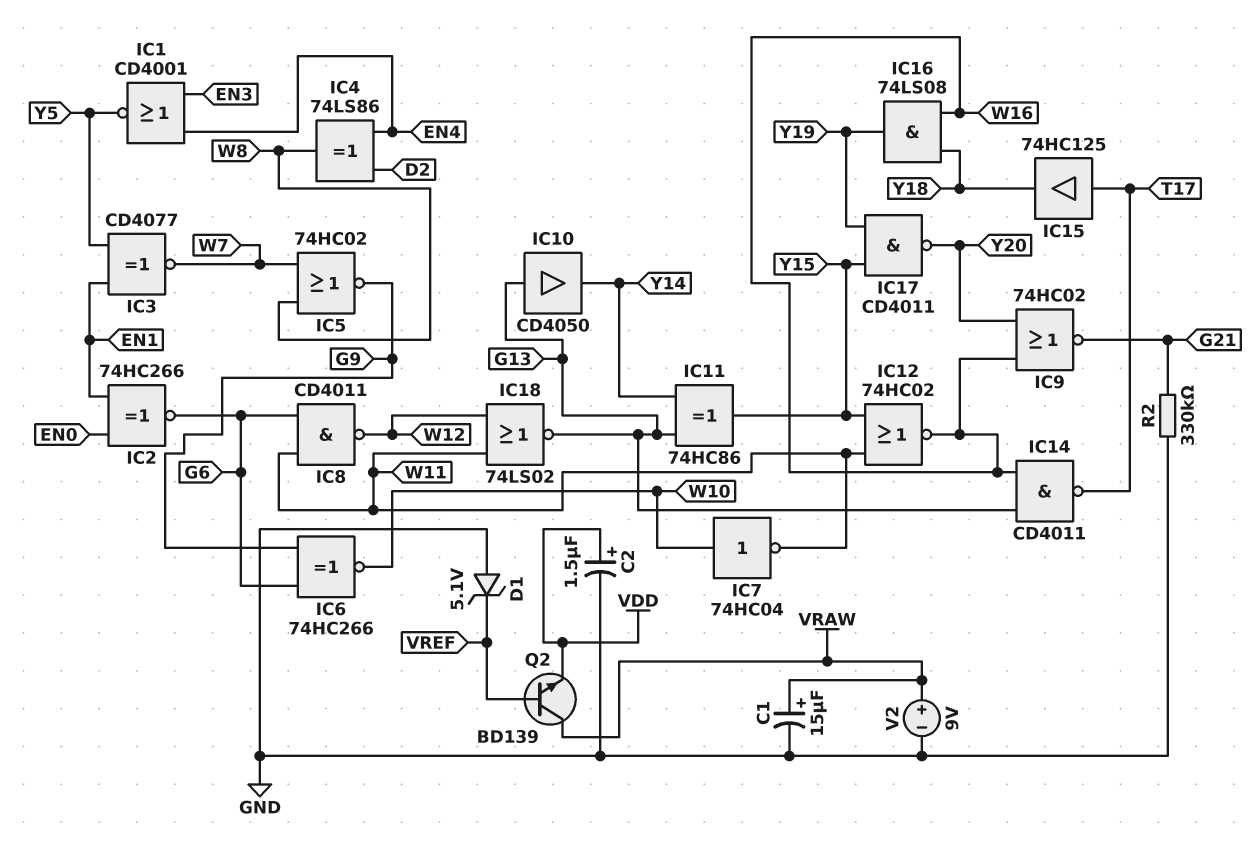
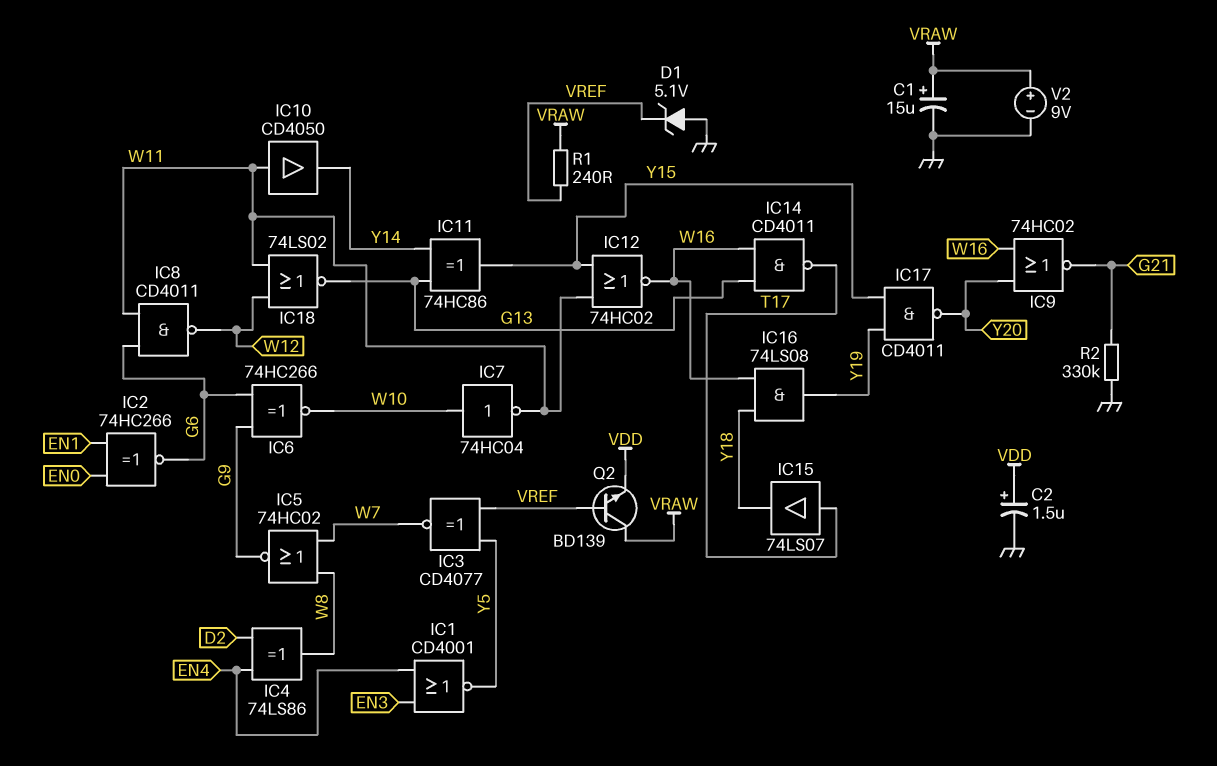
IC3: XNOR CD4077 (in EN1, in Y5, out W7) -> XNOR CD4077 (in VREF, in Y5, out W7)
IC10: buffer CD4050 (in G13, out Y14) -> buffer CD4050 (in W11, out Y14)
IC15: buffer 74HC125 (in T17, out Y18) -> buffer 74LS07 (in T17, out Y18)
R1: none -> 240 (VRAW, VREF)

